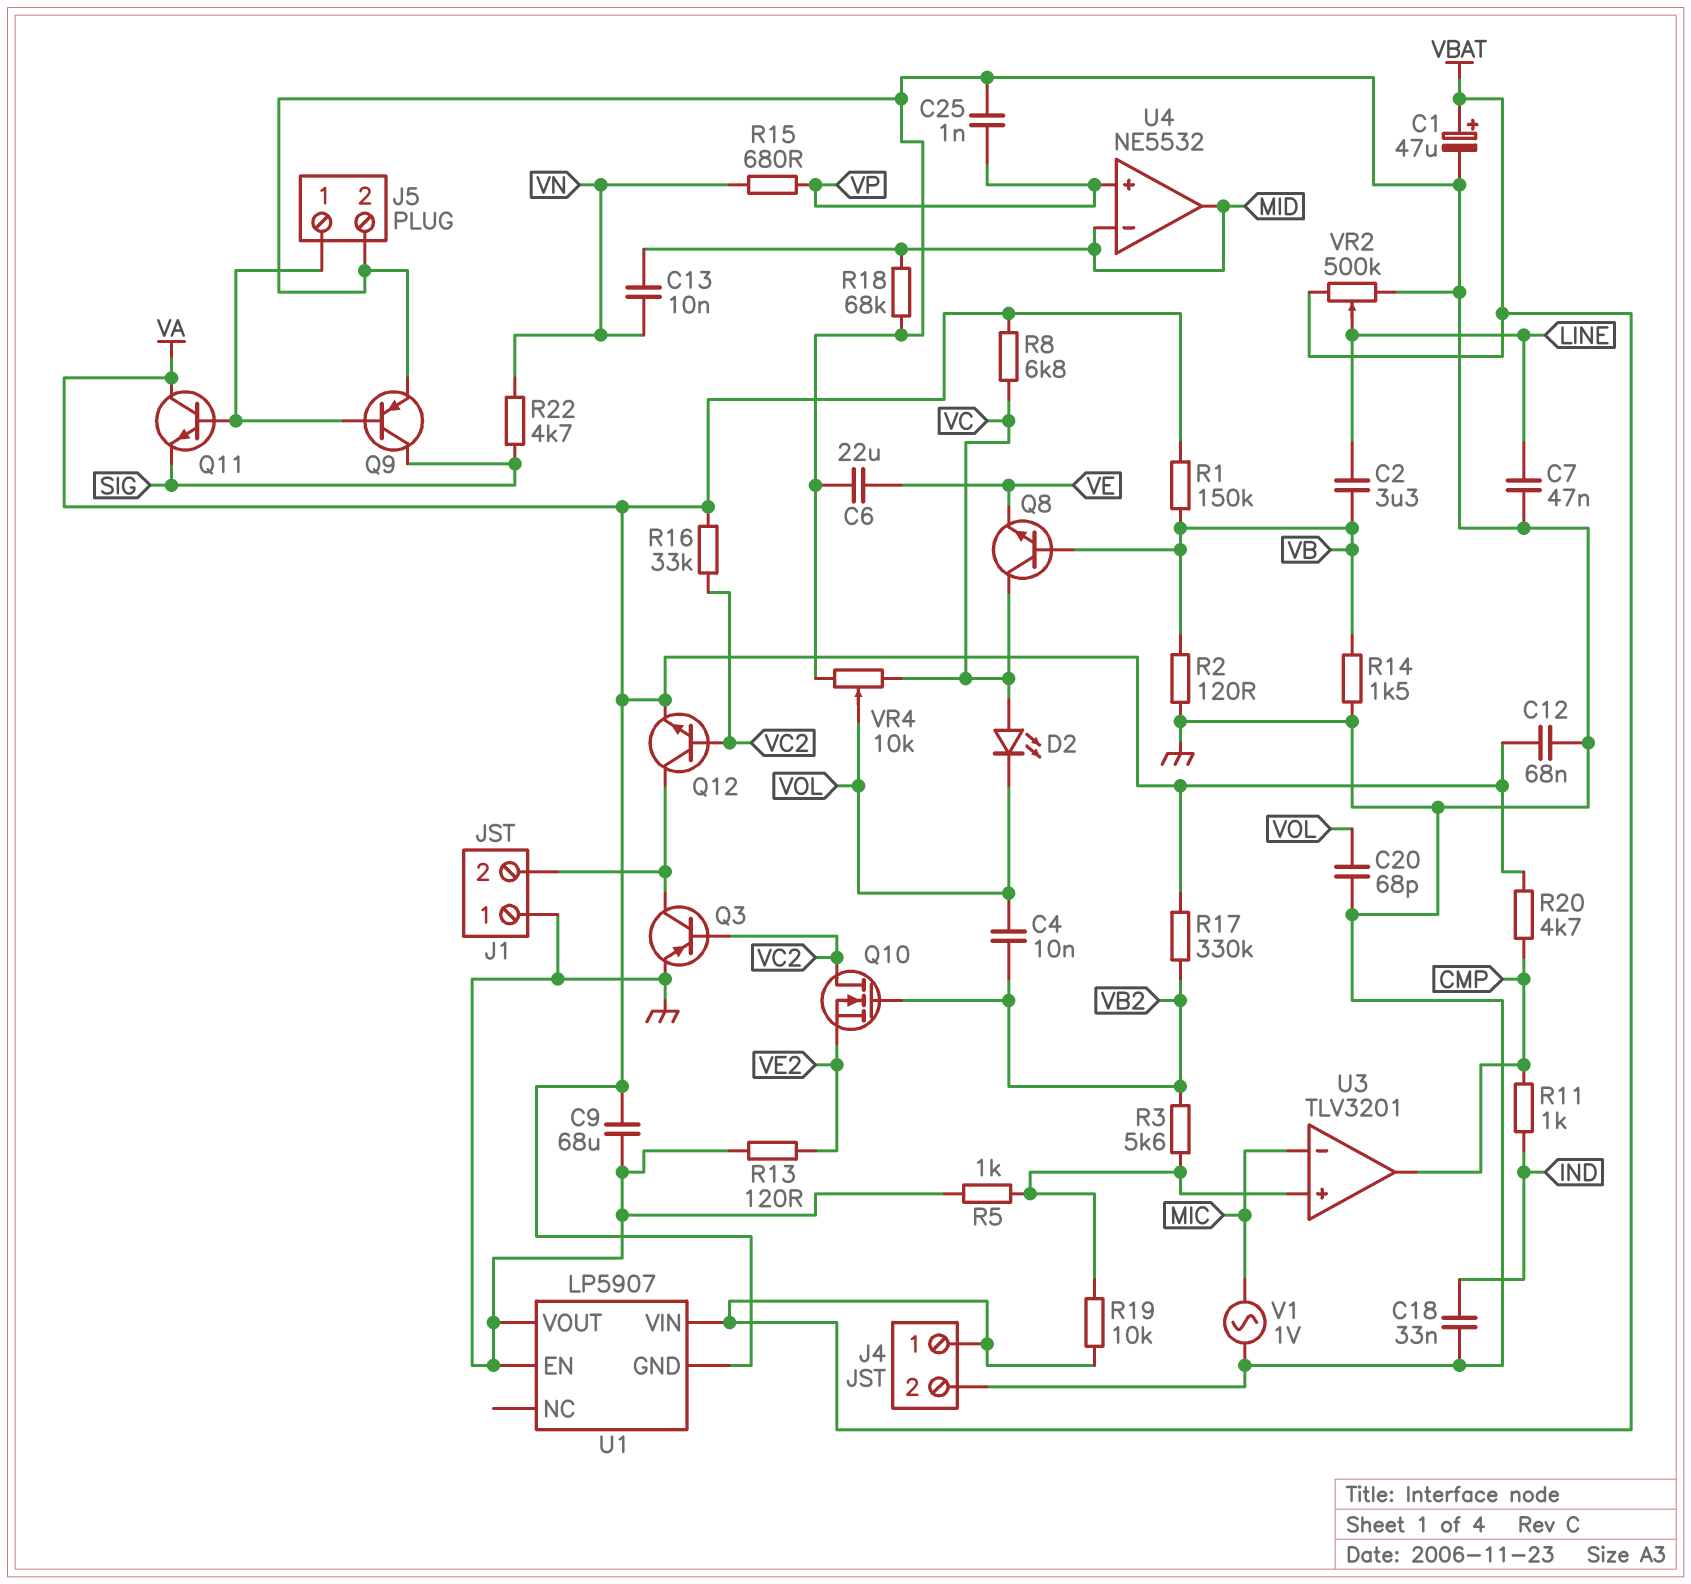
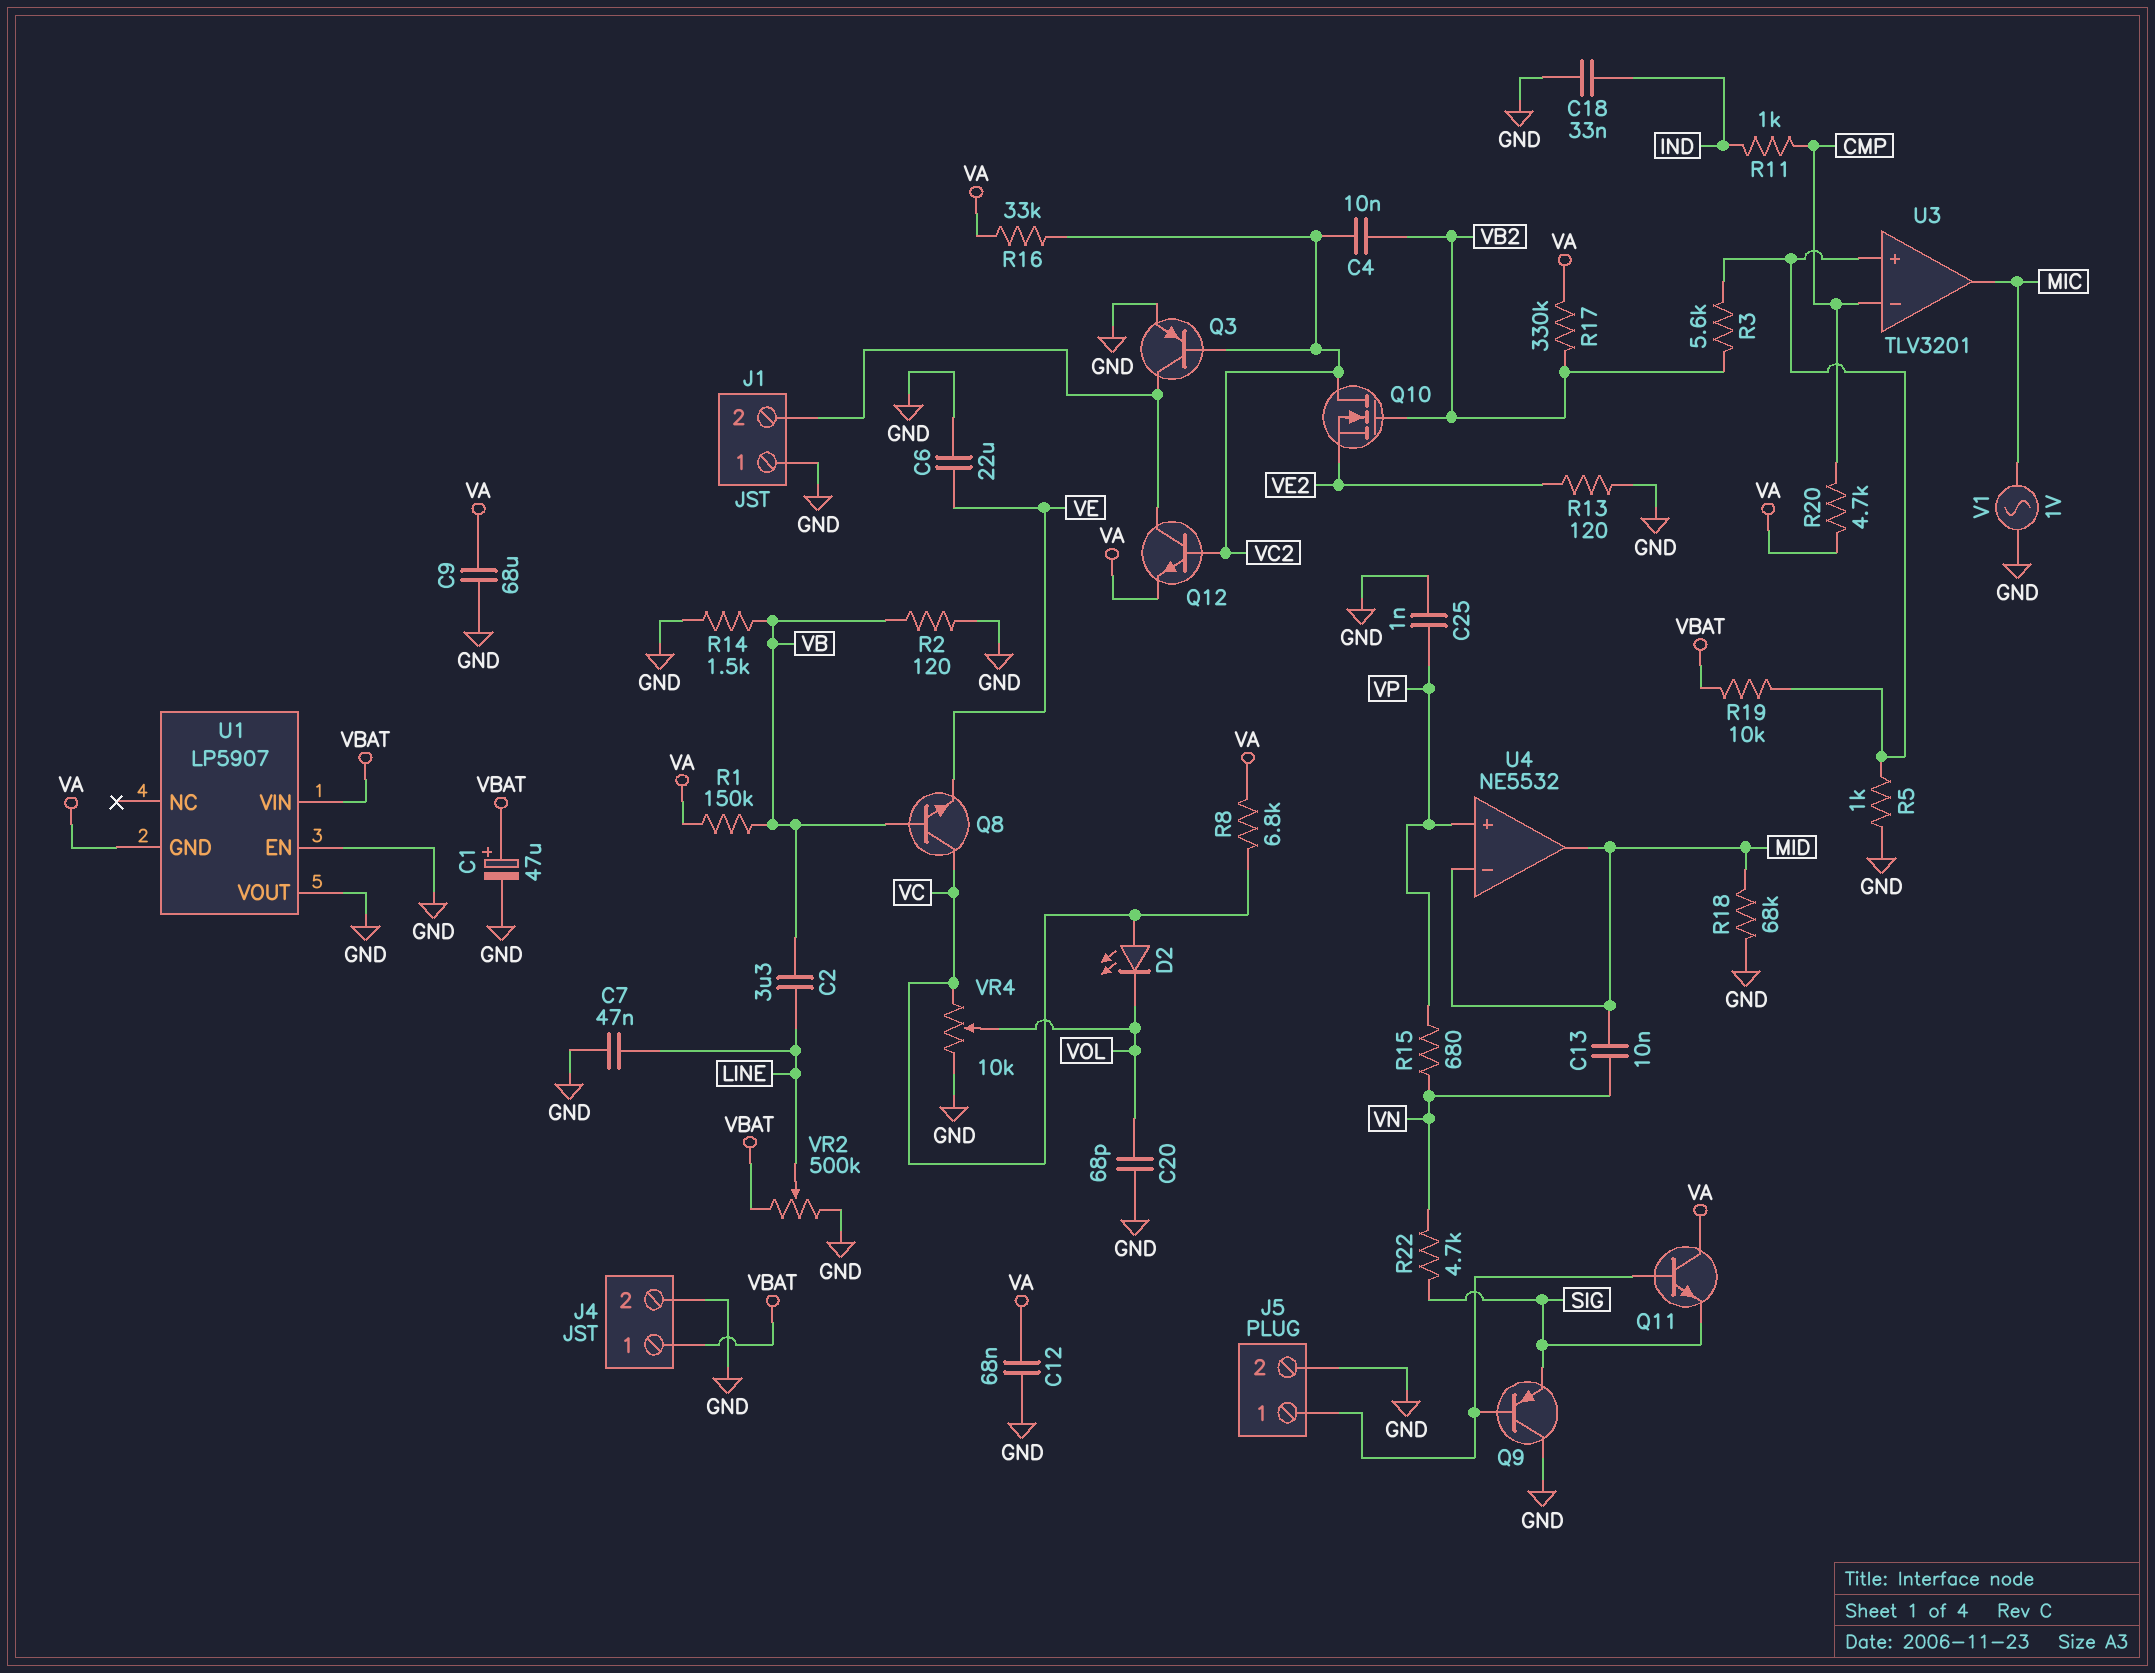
C4: 10nF (VB2, VOL) -> 10nF (VB2, VC2)
Q9: PNP (B J5/1, C SIG, E GND) -> PNP (B J5/1, C GND, E SIG)
U3 pin in-: MIC -> CMP
U3 pin out: CMP -> MIC

